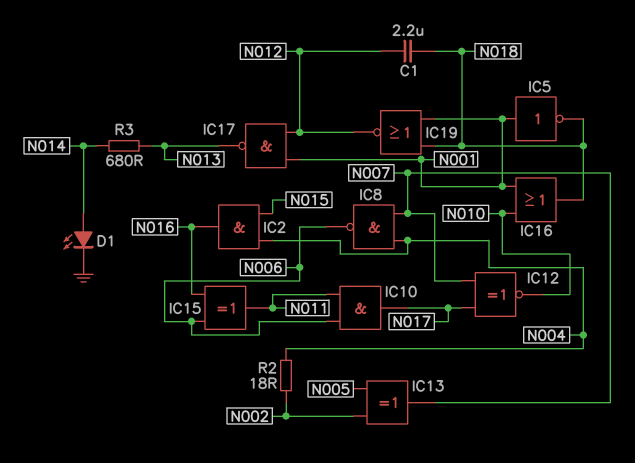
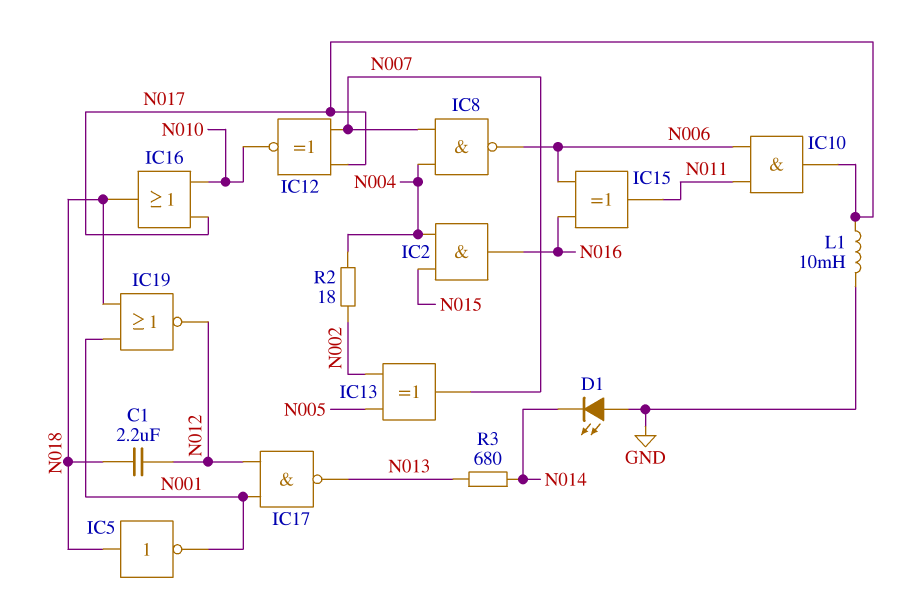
D1: LED (A N014, K GND) -> LED (A GND, K N014)
IC5: NOT (in N001, out N018) -> NOT (in N018, out N001)
IC16: OR (in N001, in N010, out N018) -> OR (in N010, in N017, out N018)
L1: none -> 10mH (GND, N017)

